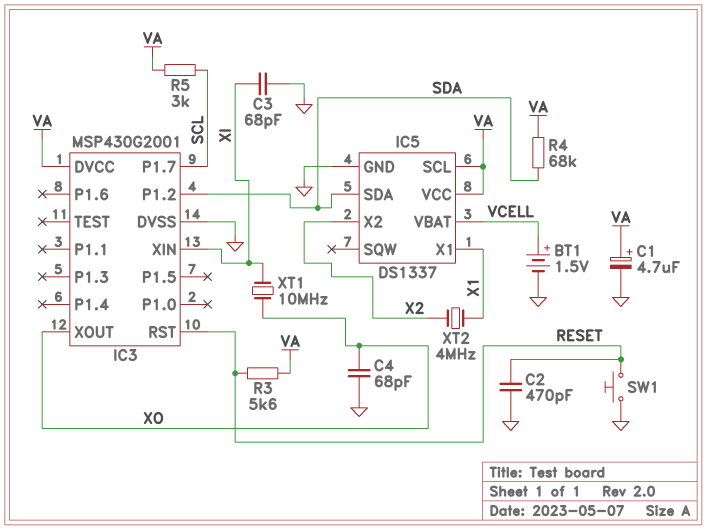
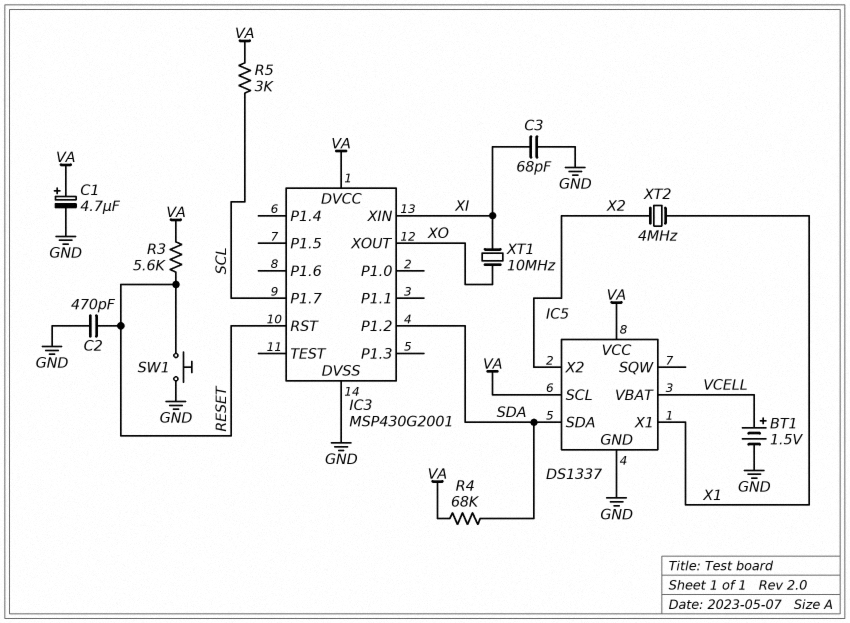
C4: 68pF (GND, XO) -> none

